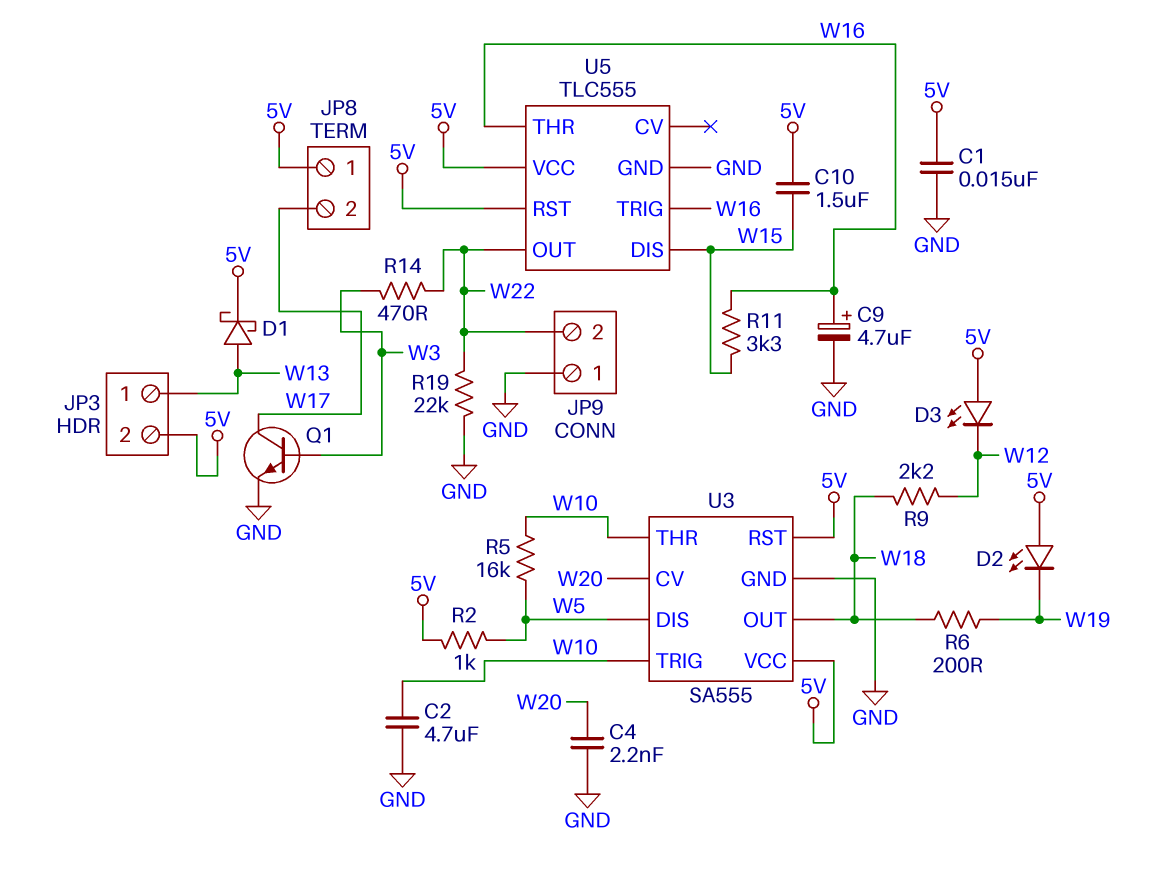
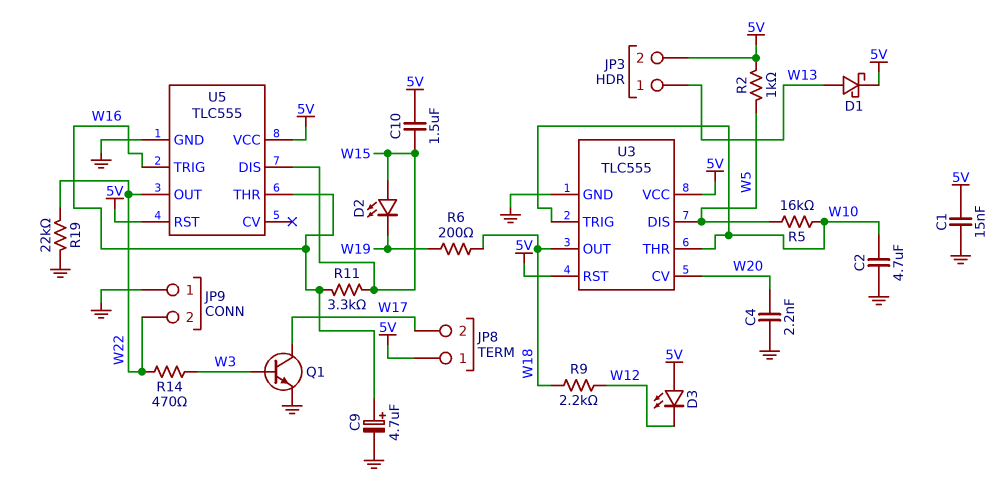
D2: LED (A 5V, K W19) -> LED (A W15, K W19)
U3: SA555 -> TLC555

